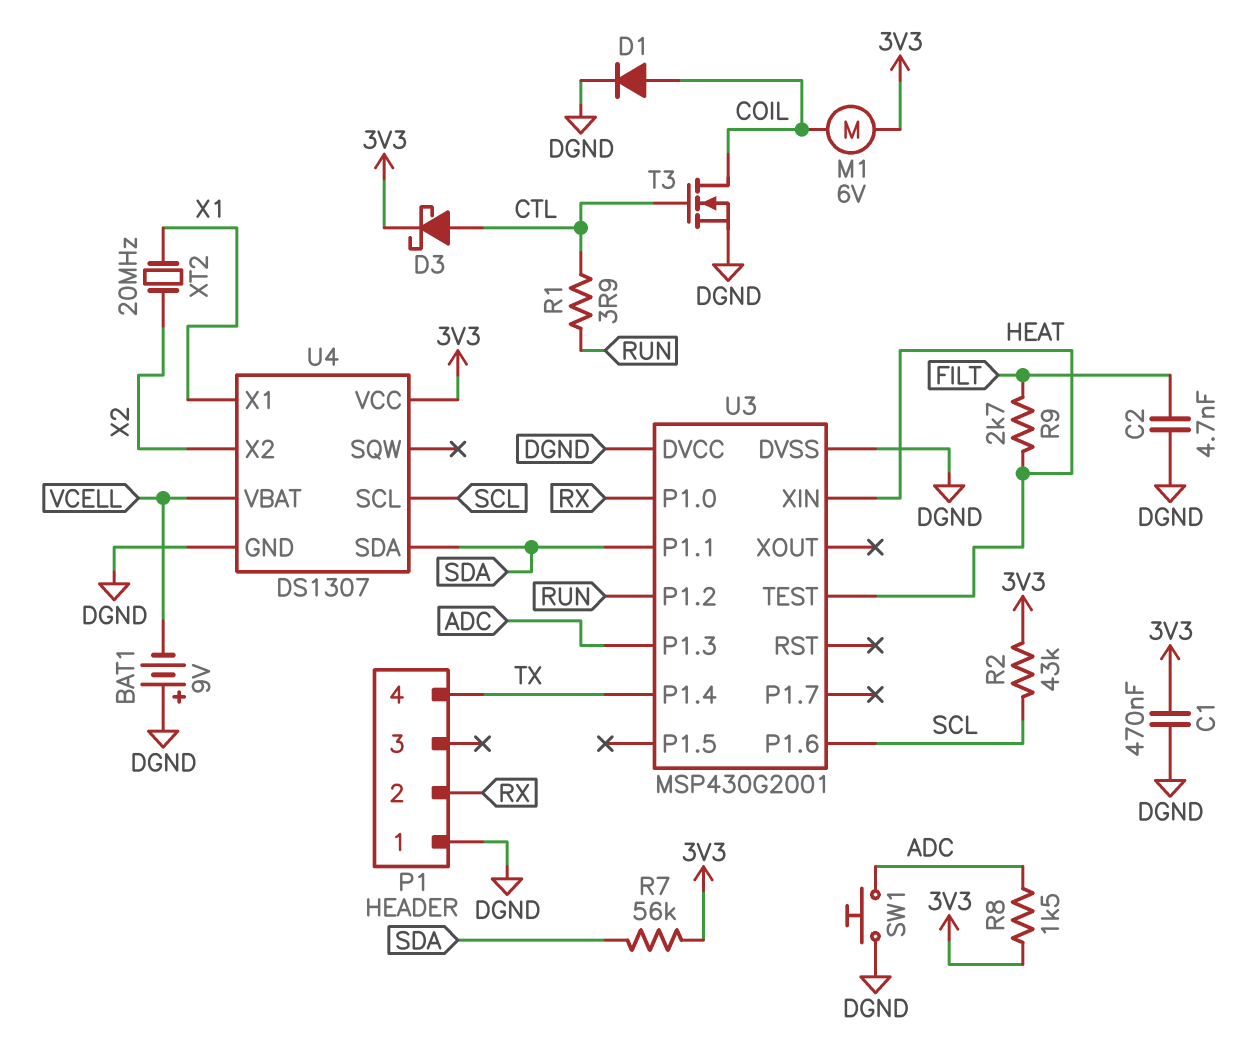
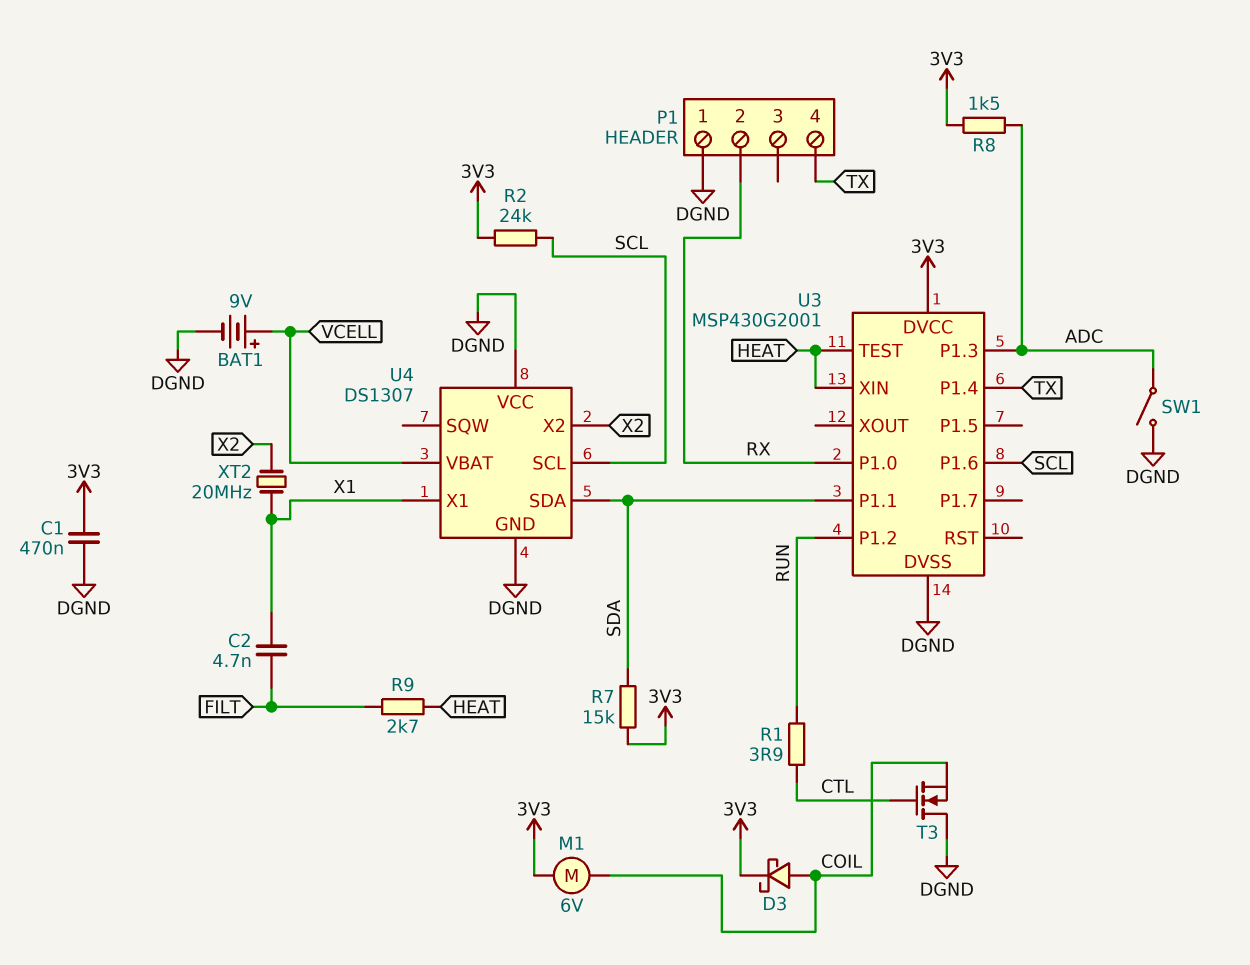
BAT1: 9V (plus DGND, minus VCELL) -> 9V (plus VCELL, minus DGND)
C2: 4.7nF (DGND, FILT) -> 4.7nF (FILT, X1)
D1: diode (A COIL, K DGND) -> none
D3: schottky (A CTL, K 3V3) -> schottky (A COIL, K 3V3)
R2: 43k (3V3, SCL) -> 24k (3V3, SCL)
R7: 56k (3V3, SDA) -> 15k (3V3, SDA)
SW1: button (ADC, DGND) -> switch (ADC, DGND)
T3: NMOS (G CTL, D COIL, S DGND) -> NMOS (G CTL, D DGND, S COIL)
U3 pin DVCC: DGND -> 3V3
U4 pin VCC: 3V3 -> DGND

